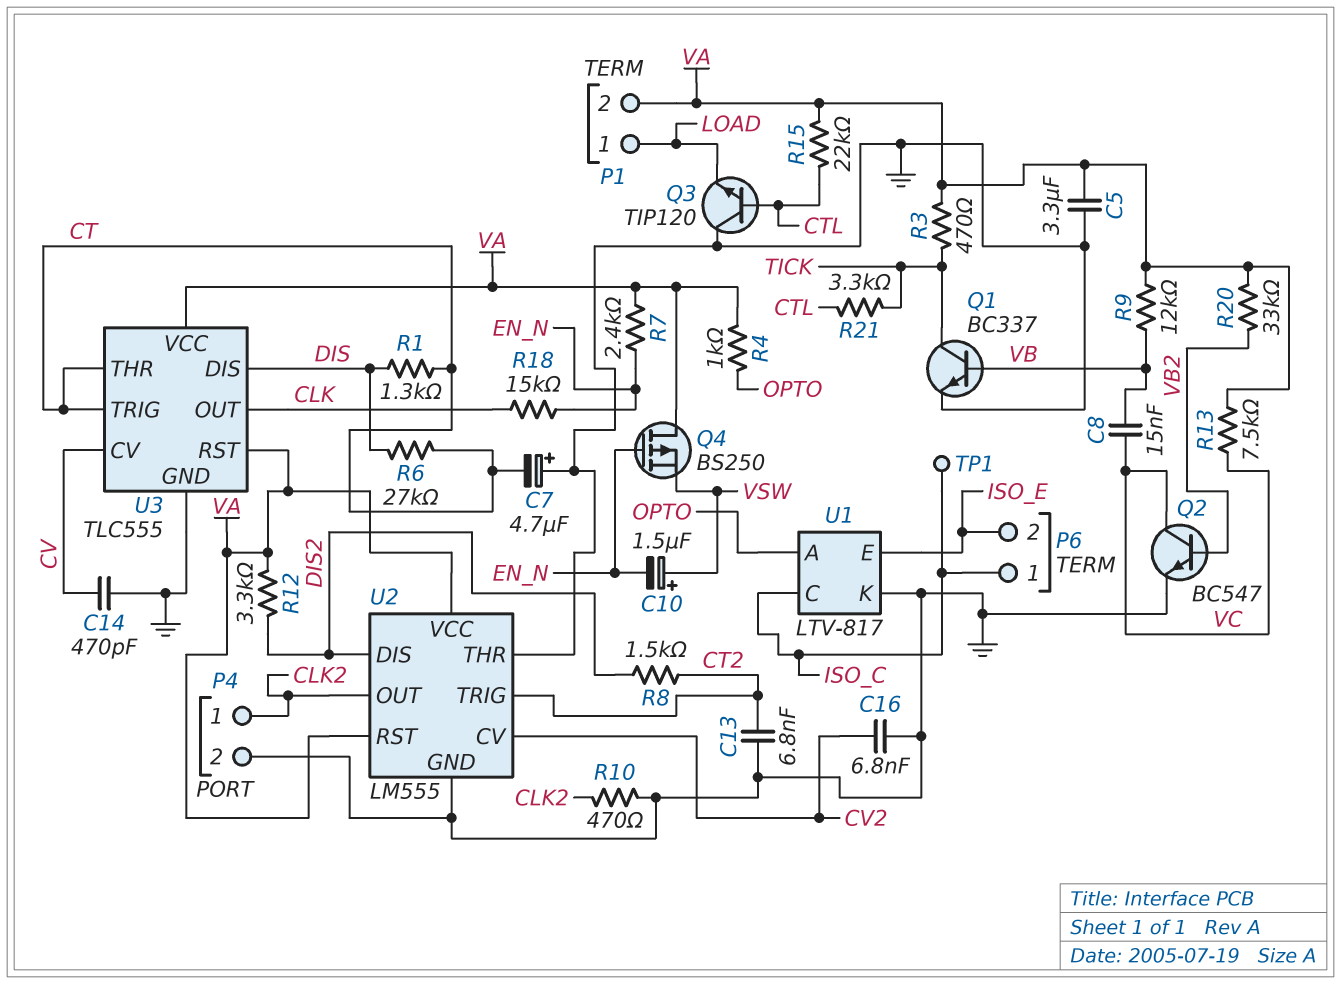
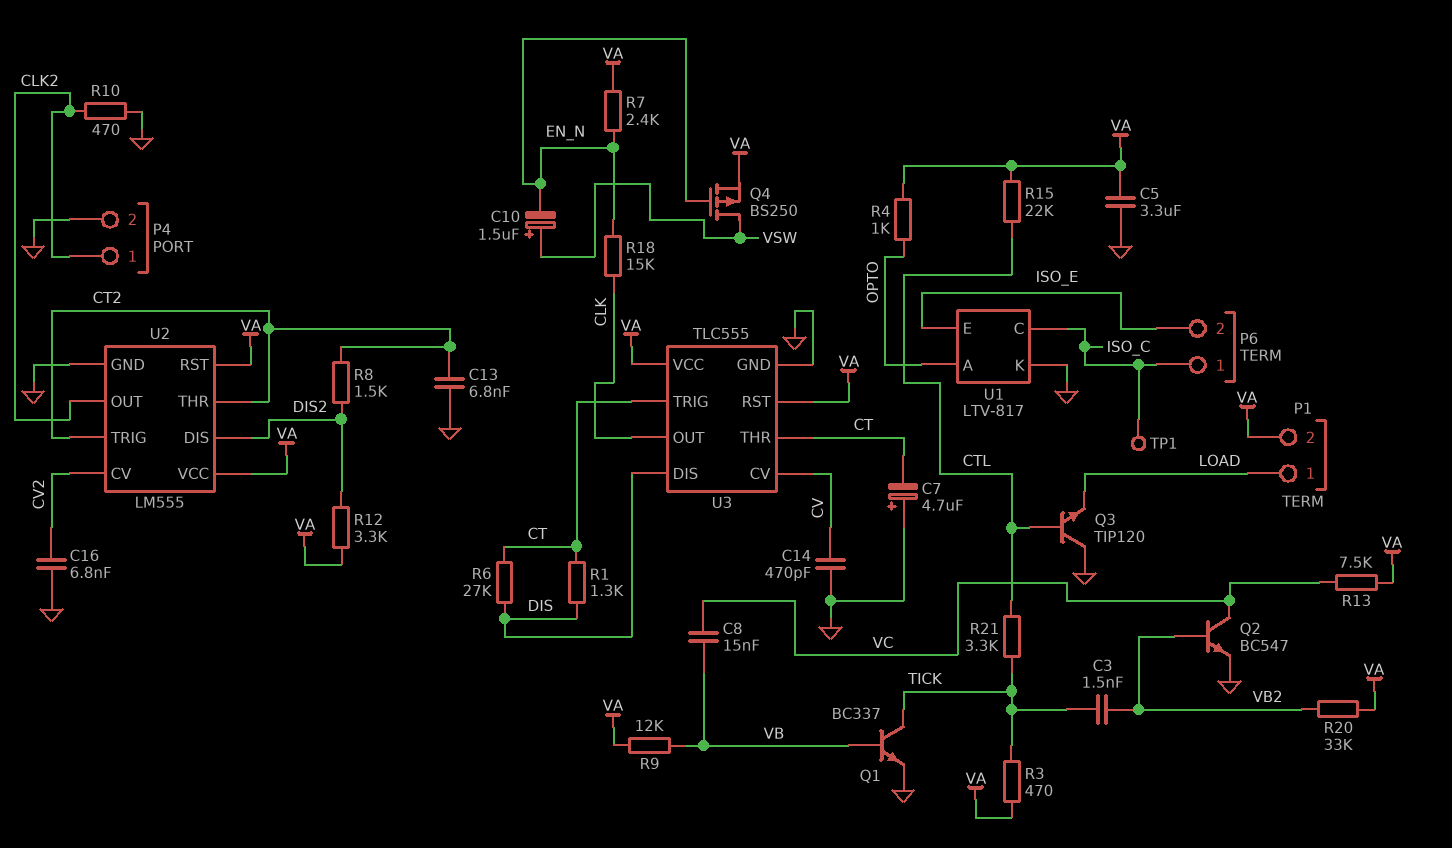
C3: none -> 1.5nF (TICK, VB2)
Q4: PMOS BS250 (G EN_N, D VA, S VSW) -> PMOS BS250 (G EN_N, D VSW, S VA)
U2 pin THR: GND -> CT2

